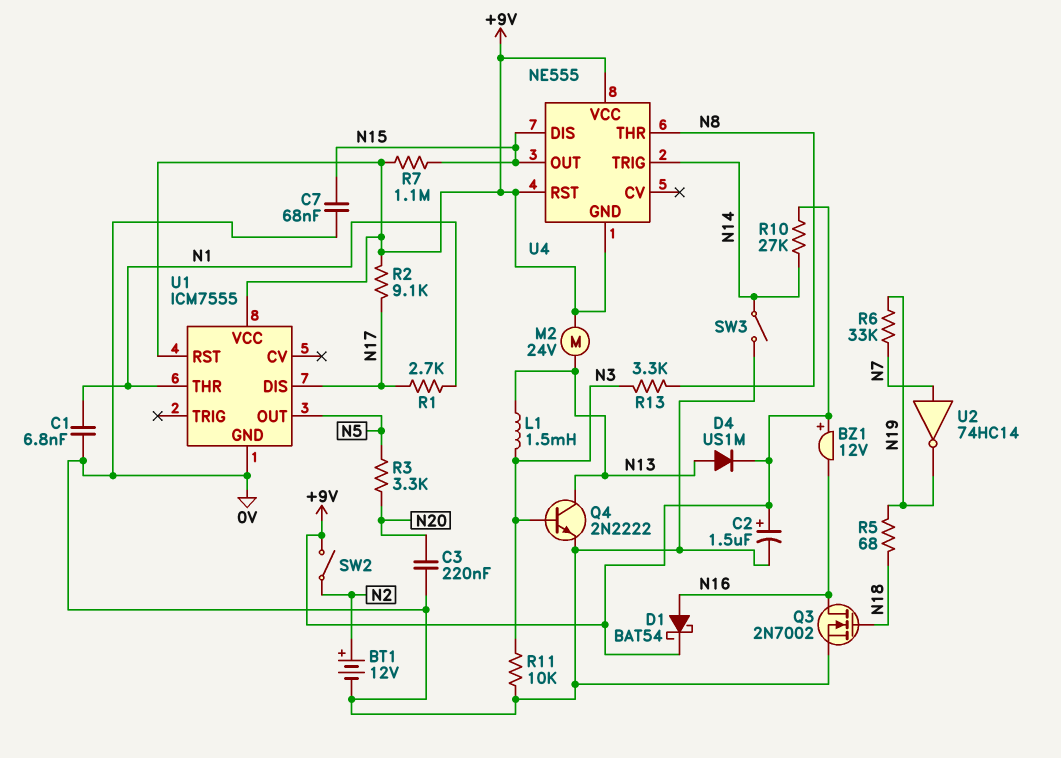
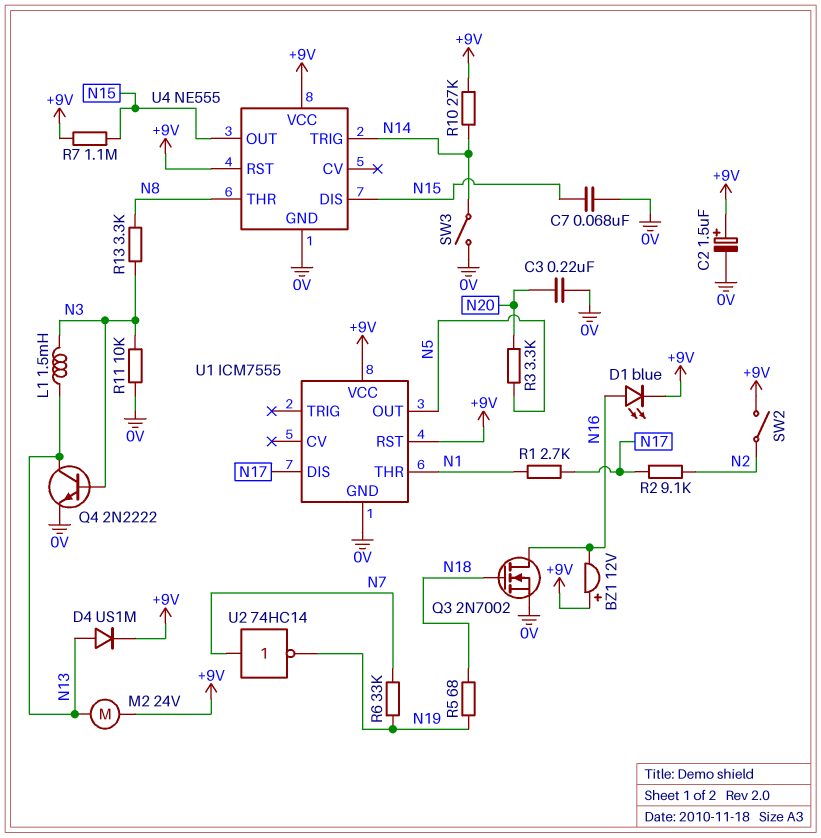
BT1: 12V (plus N2, minus 0V) -> none
C1: 6.8nF (0V, N1) -> none
D1: schottky BAT54 (A N16, K +9V) -> LED blue (A N16, K +9V)
R2: 9.1k (+9V, N17) -> 9.1k (N2, N17)
U4 pin GND: +9V -> 0V

